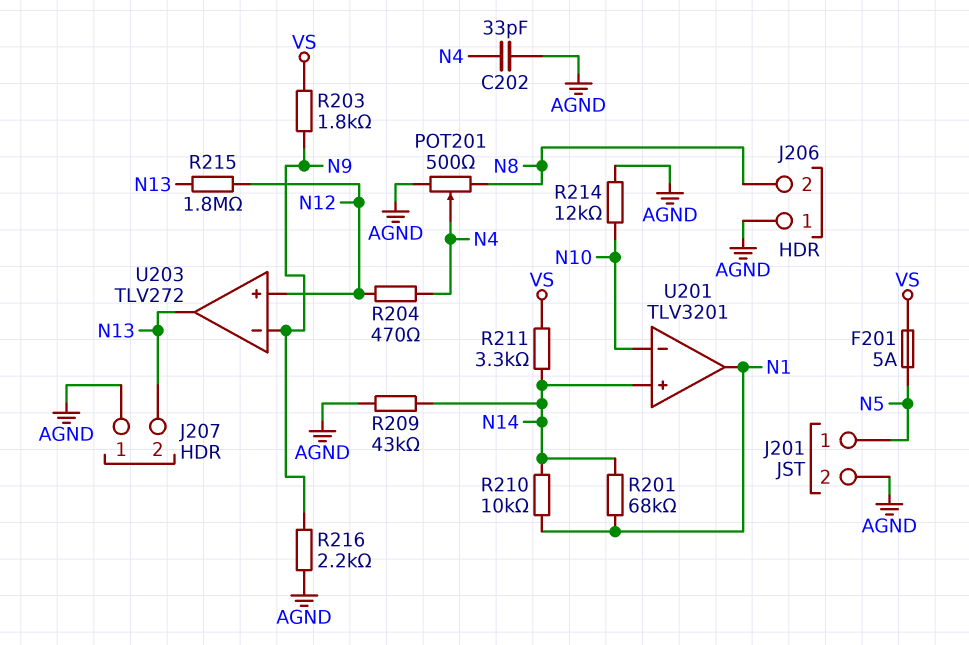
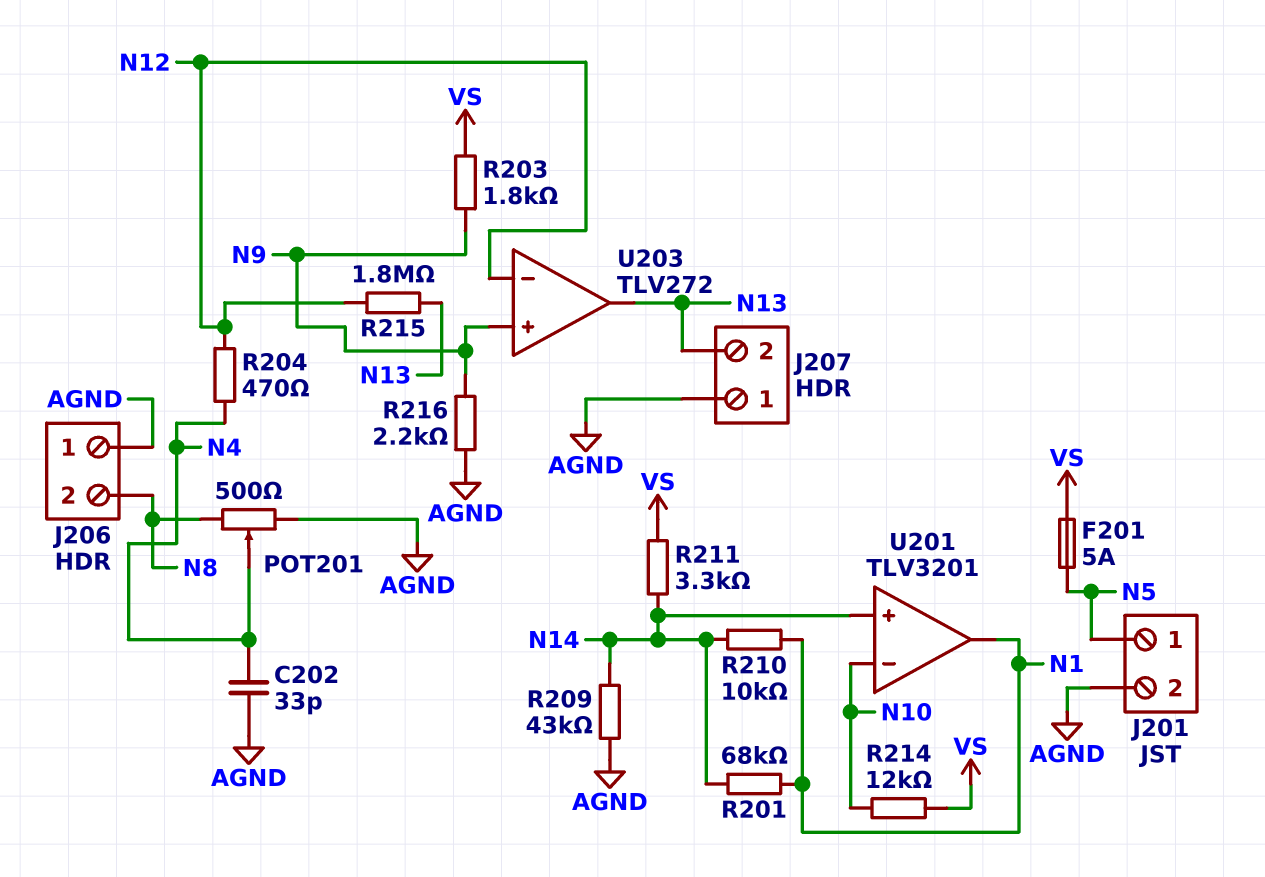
R214: 12k (AGND, N10) -> 12k (N10, VS)
U203 pin in+: N12 -> N9
U203 pin in-: N9 -> N12

